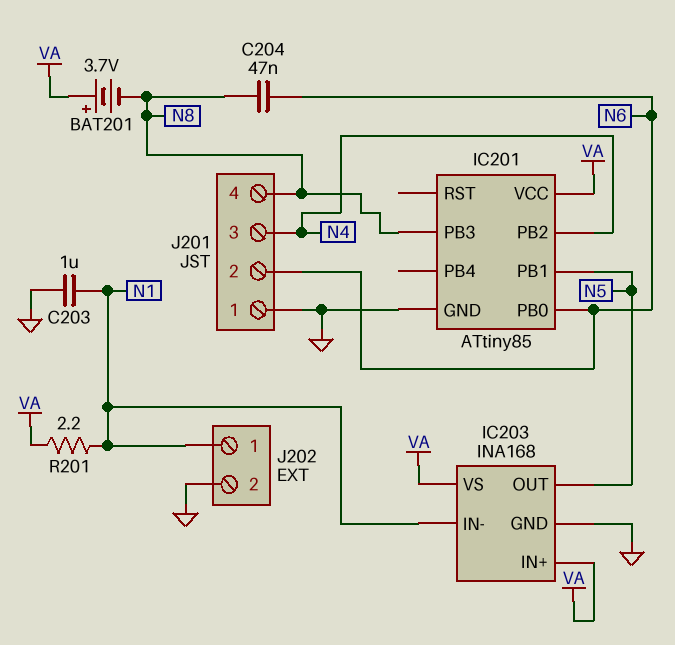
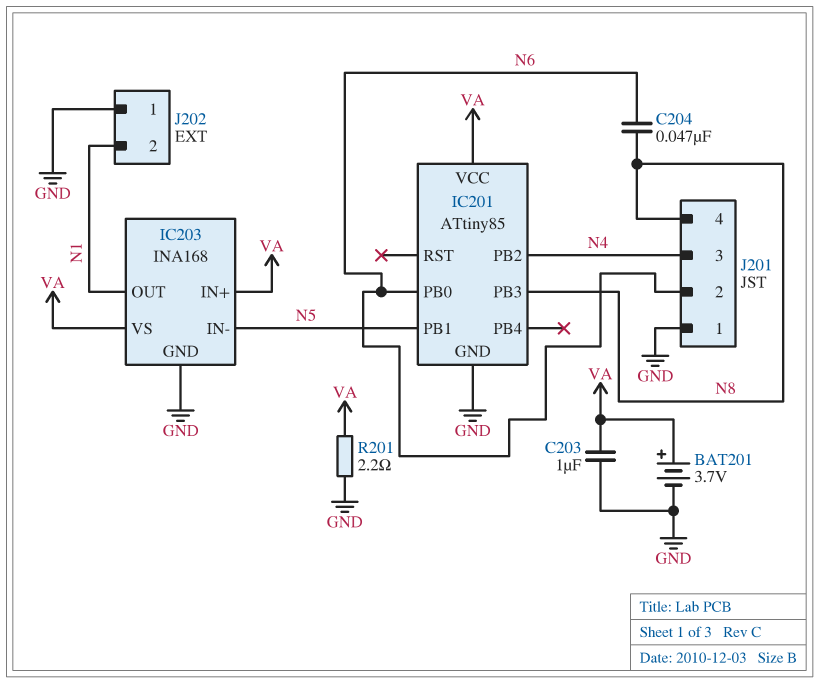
BAT201: 3.7V (plus VA, minus N8) -> 3.7V (plus VA, minus GND)
C203: 1uF (GND, N1) -> 1uF (GND, VA)
IC203 pin IN-: N1 -> N5
IC203 pin OUT: N5 -> N1
J202 pin 1: N1 -> GND
J202 pin 2: GND -> N1
R201: 2.2 (N1, VA) -> 2.2 (GND, VA)

